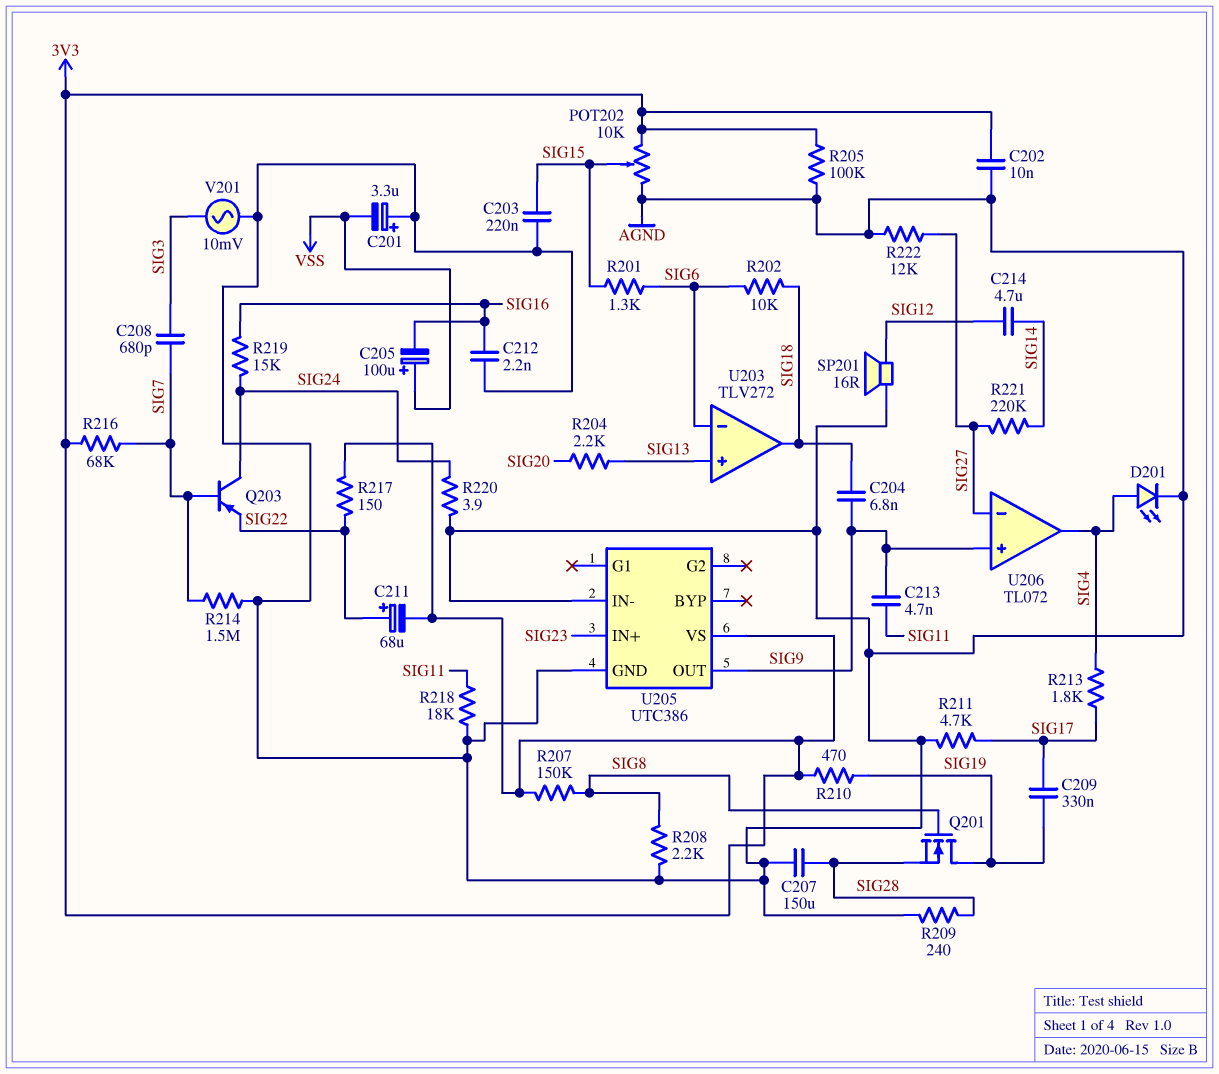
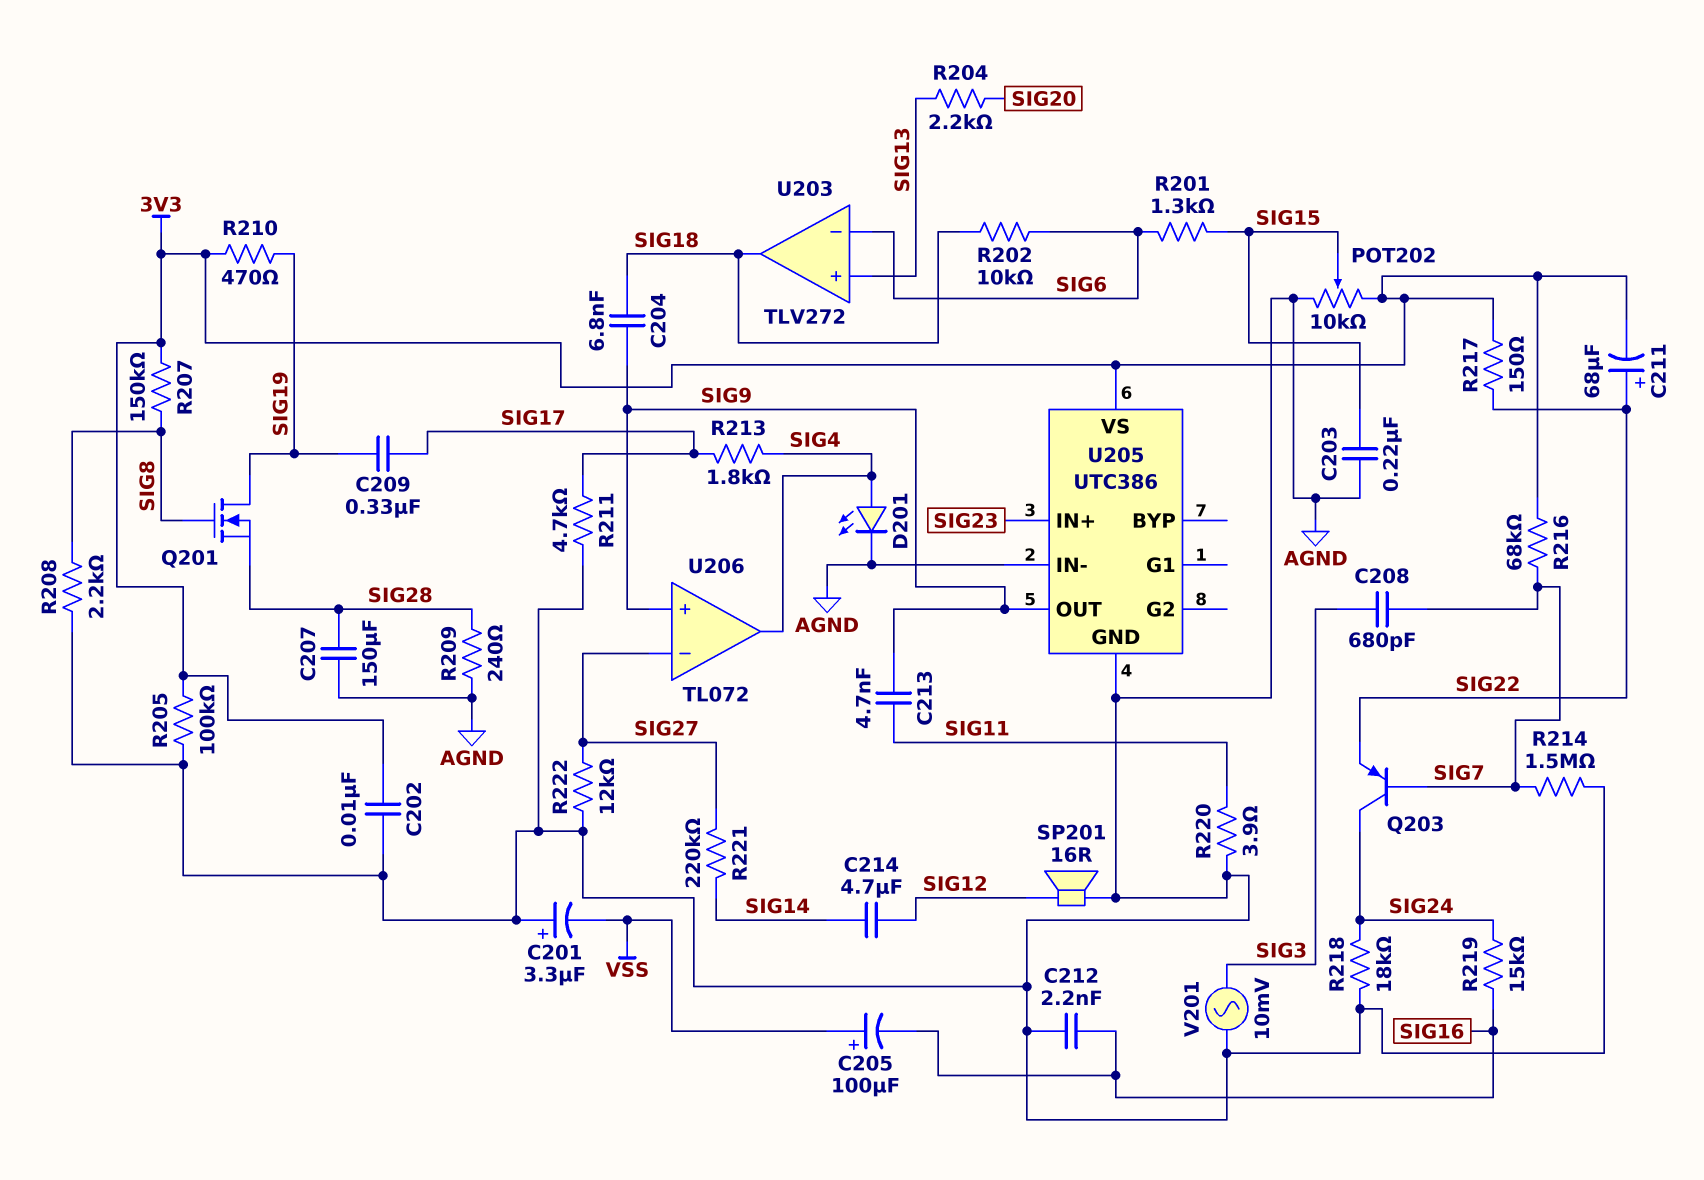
R218: 18k (AGND, SIG11) -> 18k (AGND, SIG24)
R220: 3.9 (AGND, SIG24) -> 3.9 (AGND, SIG11)

